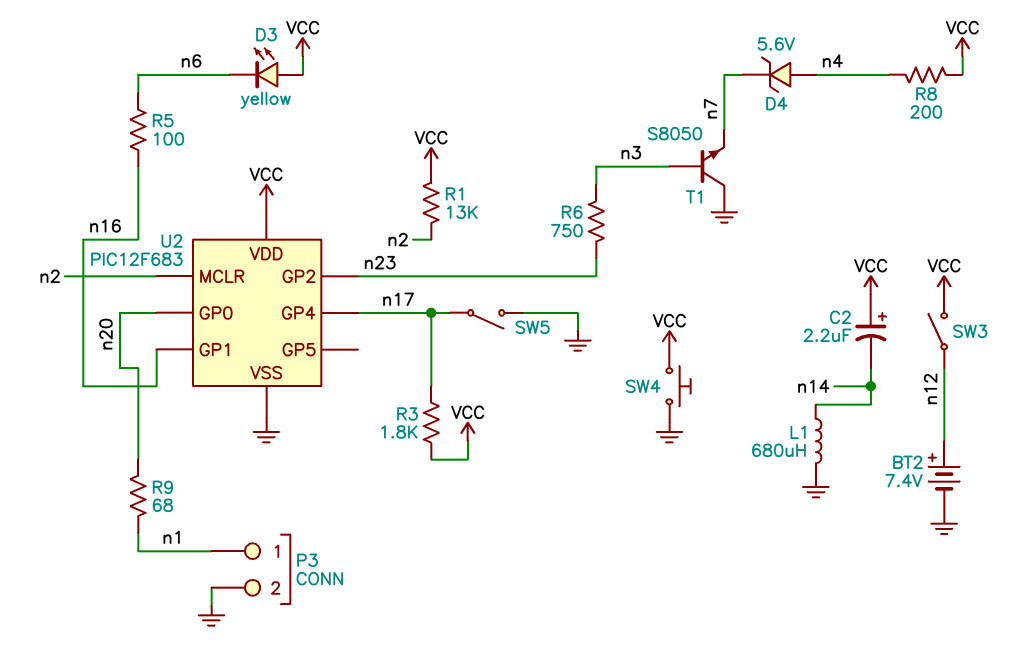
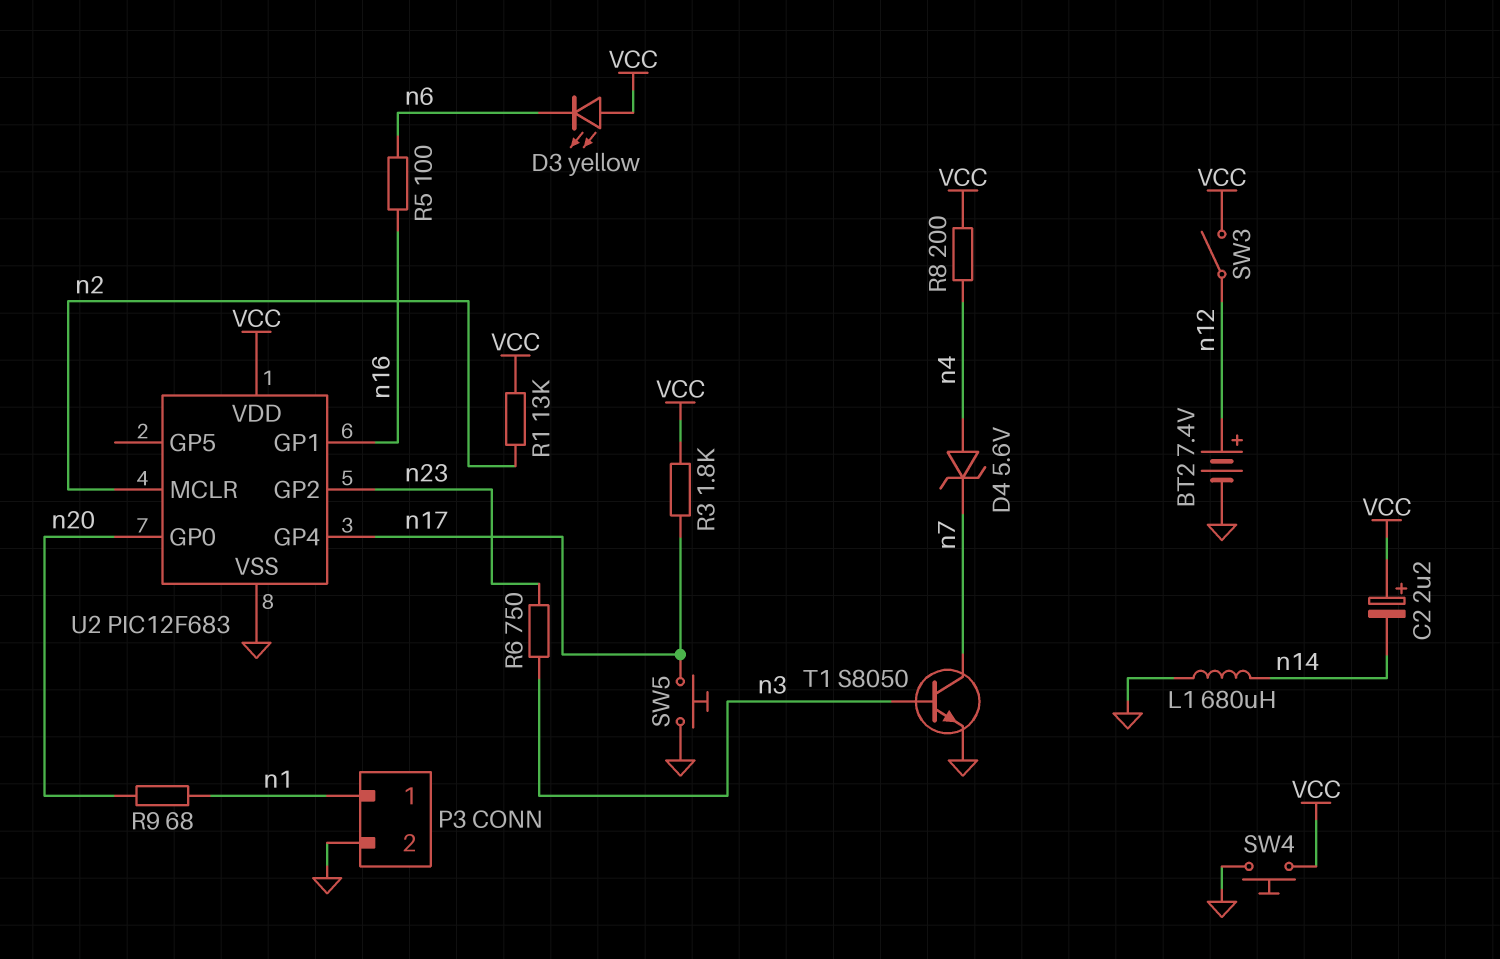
SW5: switch (GND, n17) -> button (GND, n17)
T1: NPN S8050 (B n3, C GND, E n7) -> NPN S8050 (B n3, C n7, E GND)

